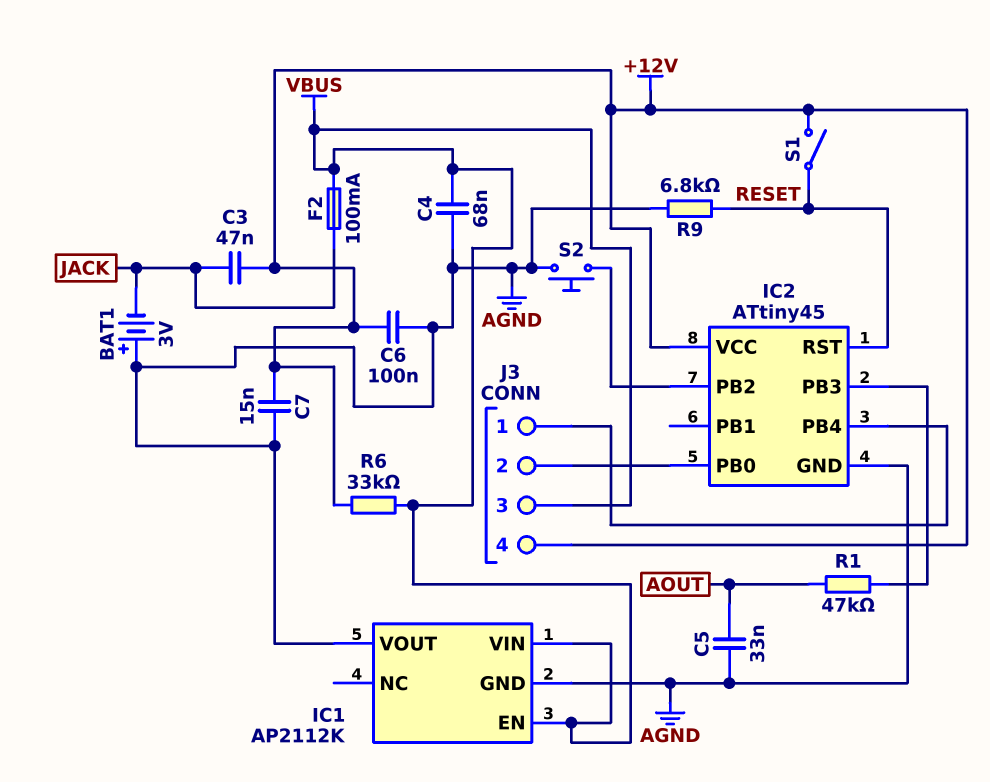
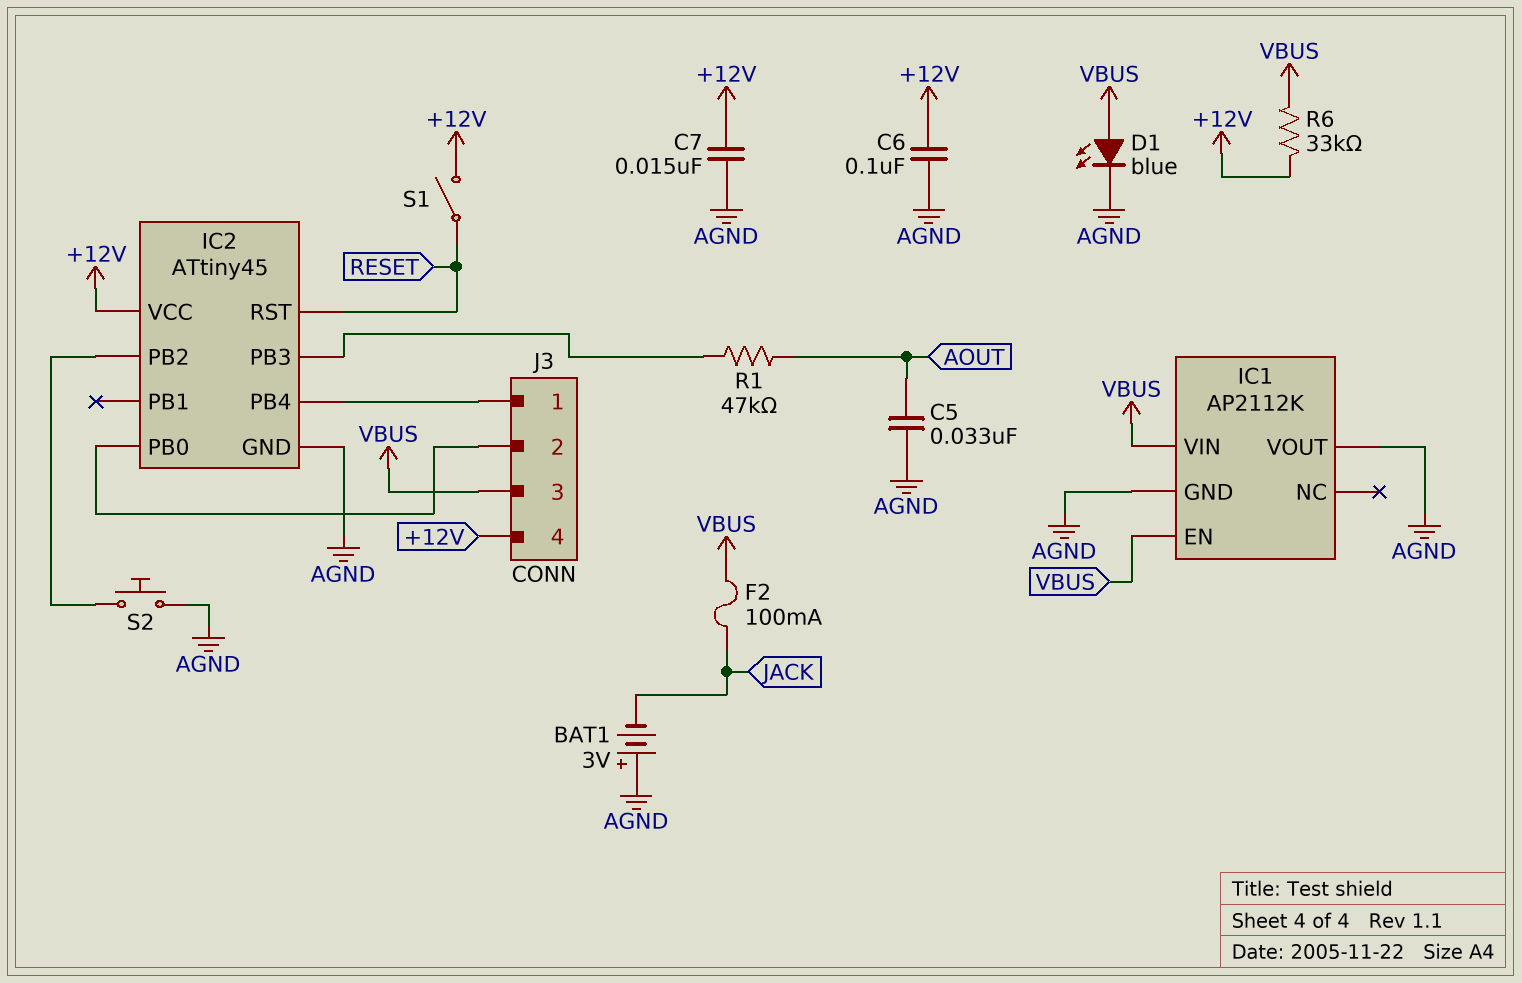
C3: 47nF (+12V, JACK) -> none
C4: 68nF (AGND, VBUS) -> none
D1: none -> LED blue (A VBUS, K AGND)
R9: 6.8k (AGND, RESET) -> none

